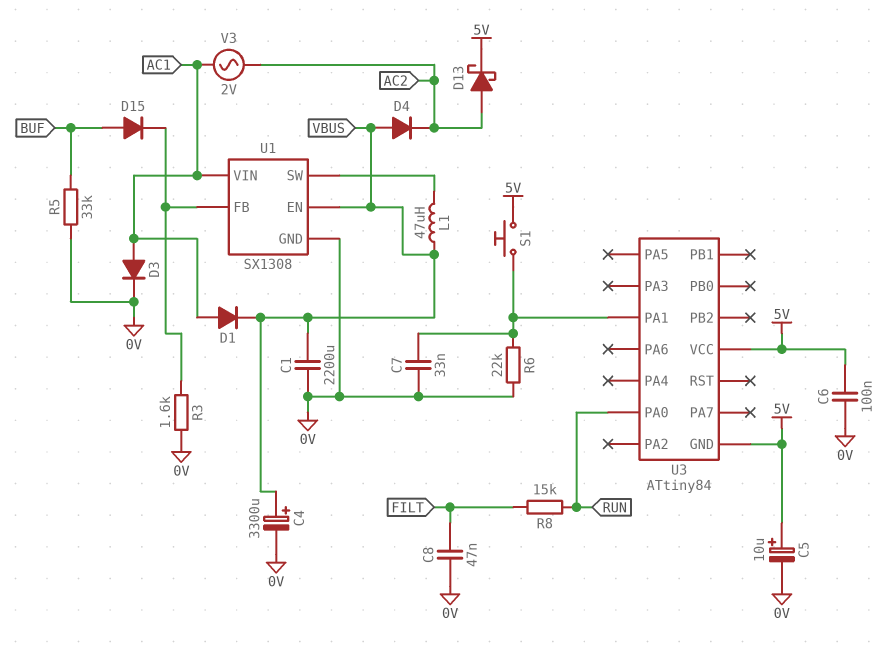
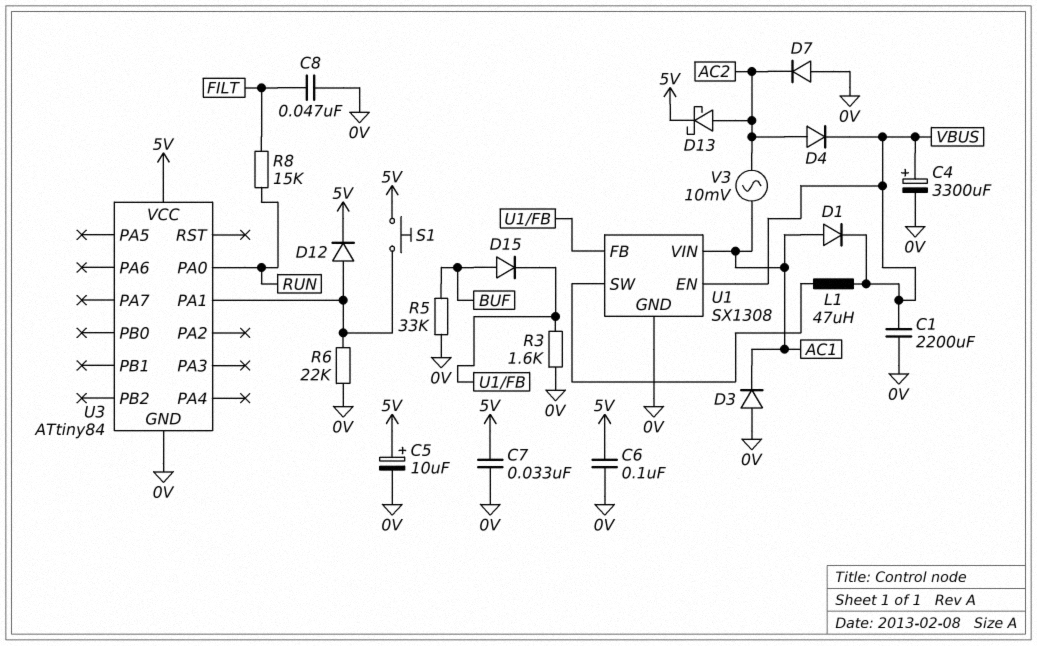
C7: 33nF (0V, U3/PA1) -> 33nF (0V, 5V)
D3: diode (A AC1, K 0V) -> diode (A 0V, K AC1)
D4: diode (A VBUS, K AC2) -> diode (A AC2, K VBUS)
D7: none -> diode (A 0V, K AC2)
D12: none -> diode (A U3/PA1, K 5V)
U3 pin GND: 5V -> 0V
V3: AC 2V (AC1, AC2) -> AC 10mV (AC1, AC2)

